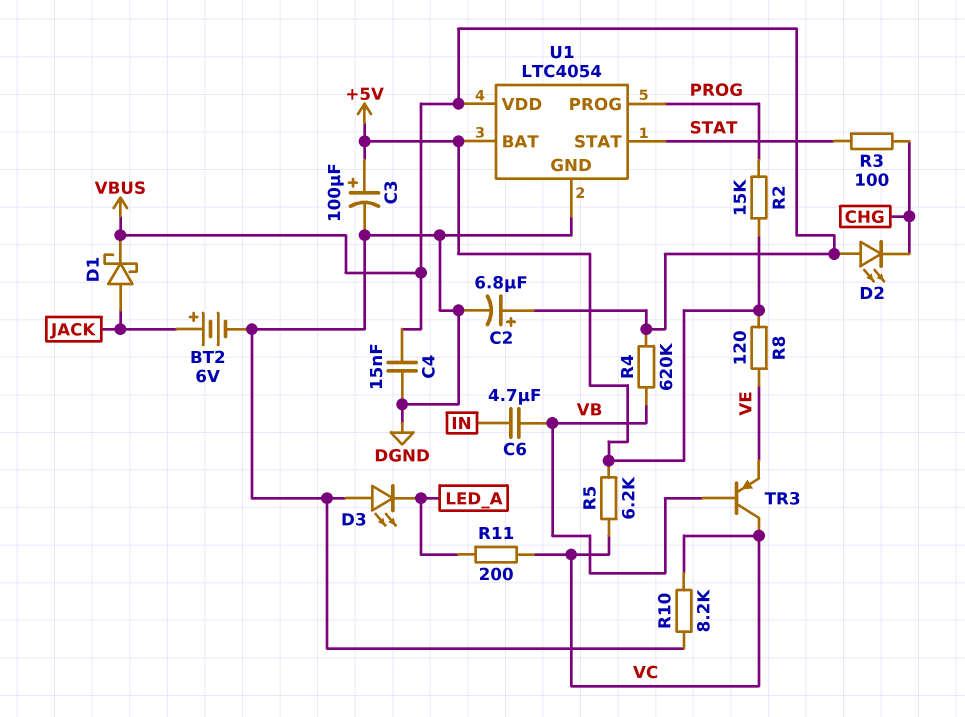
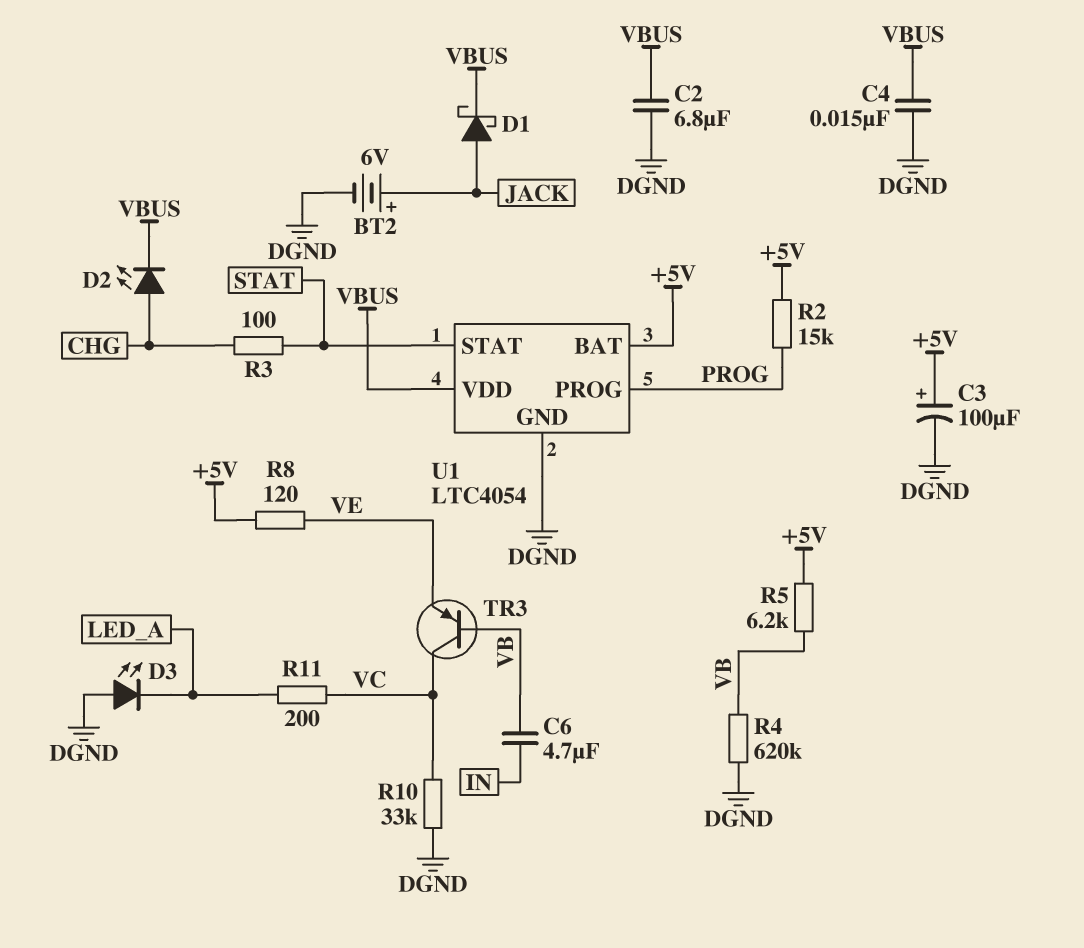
C2: 6.8uF (plus VBUS, minus DGND) -> 6.8uF (DGND, VBUS)
D2: LED (A VBUS, K CHG) -> LED (A CHG, K VBUS)
R4: 620k (VB, VBUS) -> 620k (DGND, VB)
R5: 6.2k (+5V, VC) -> 6.2k (+5V, VB)
R10: 8.2k (DGND, VC) -> 33k (DGND, VC)

